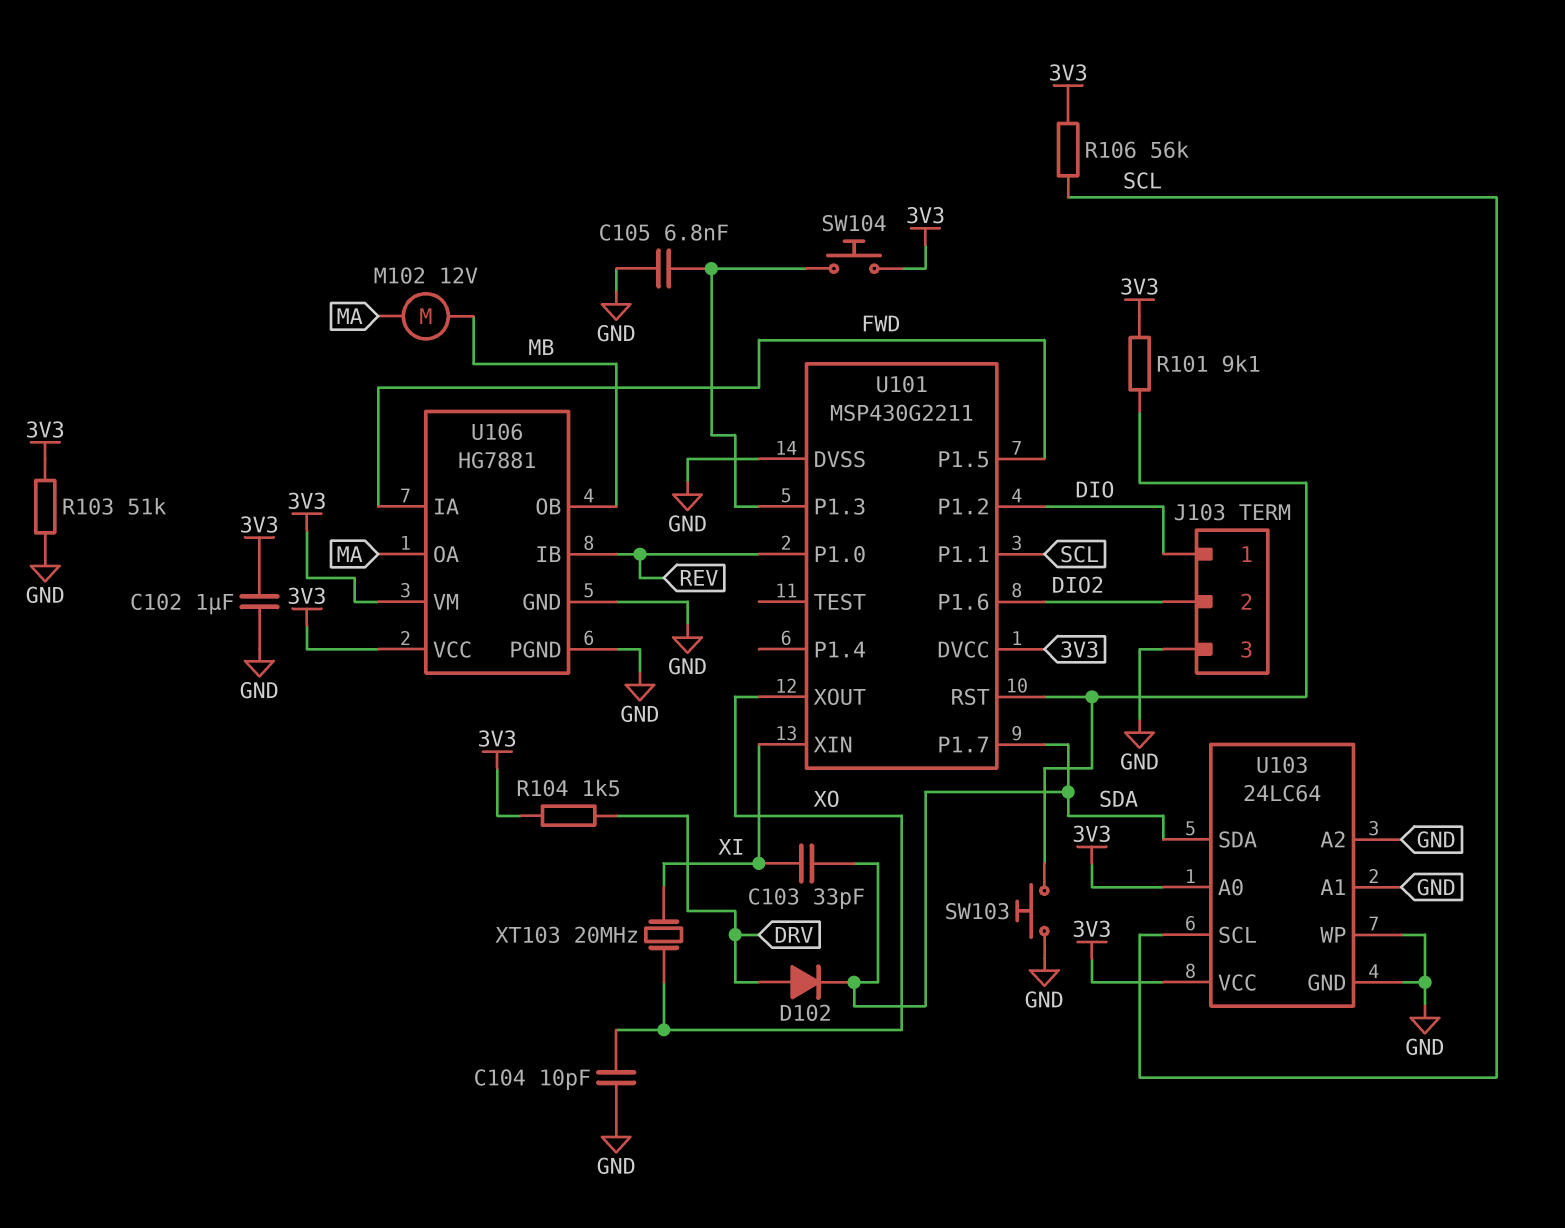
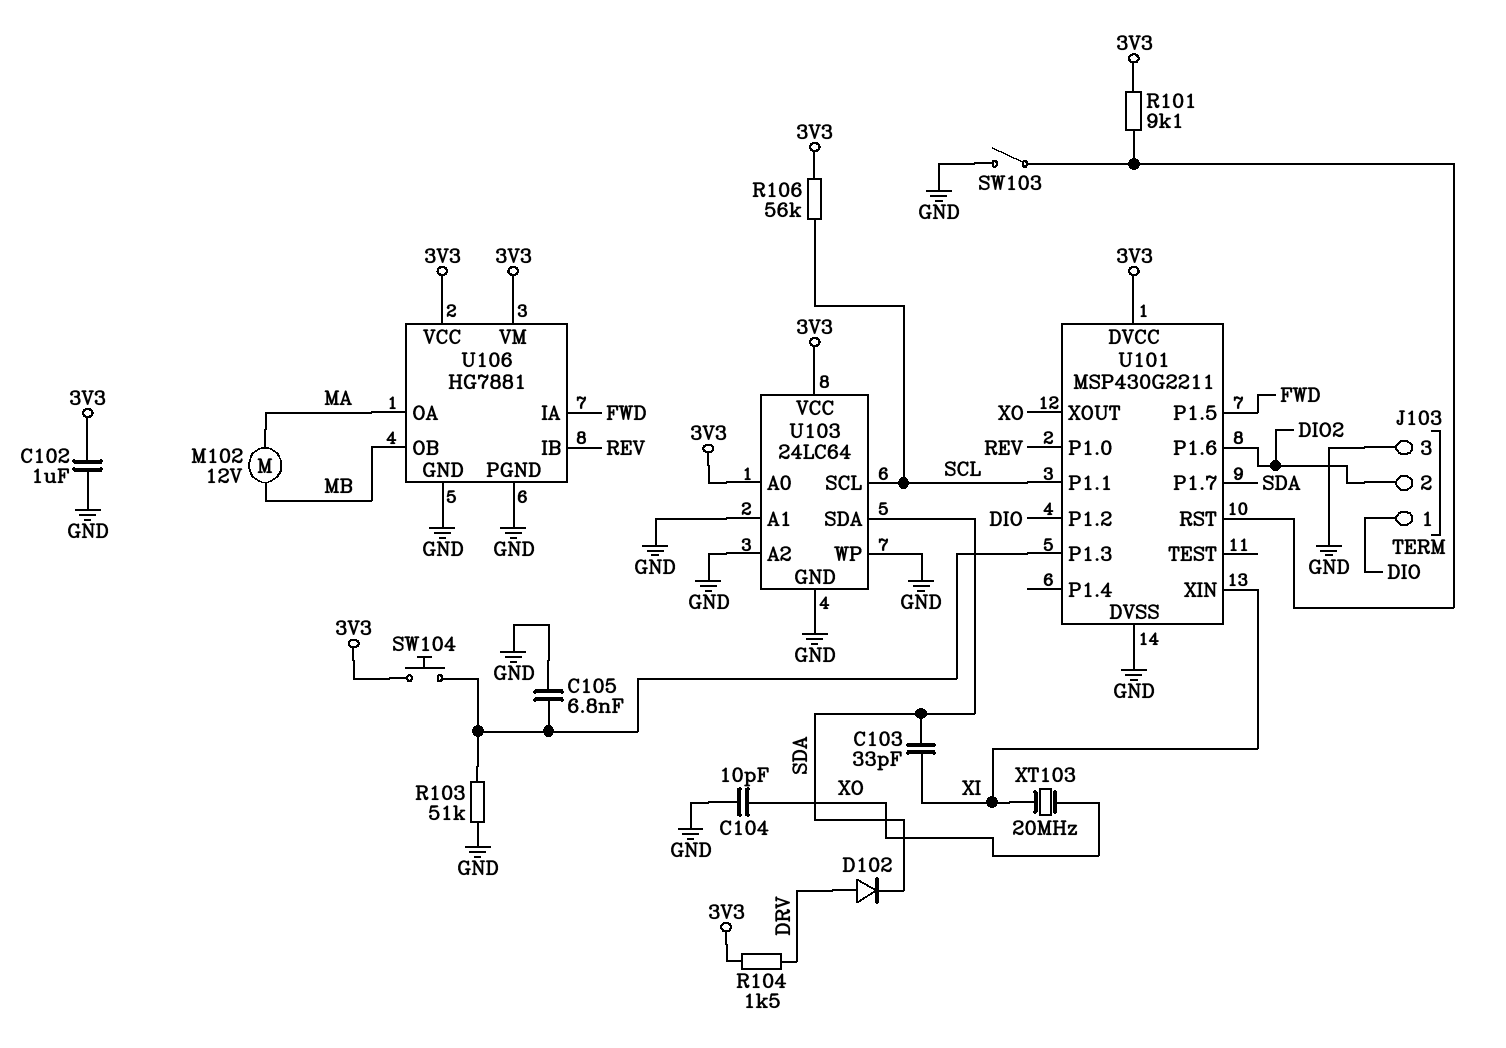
R103: 51k (3V3, GND) -> 51k (GND, U101/P1.3)
SW103: button (GND, U101/RST) -> switch (GND, U101/RST)

